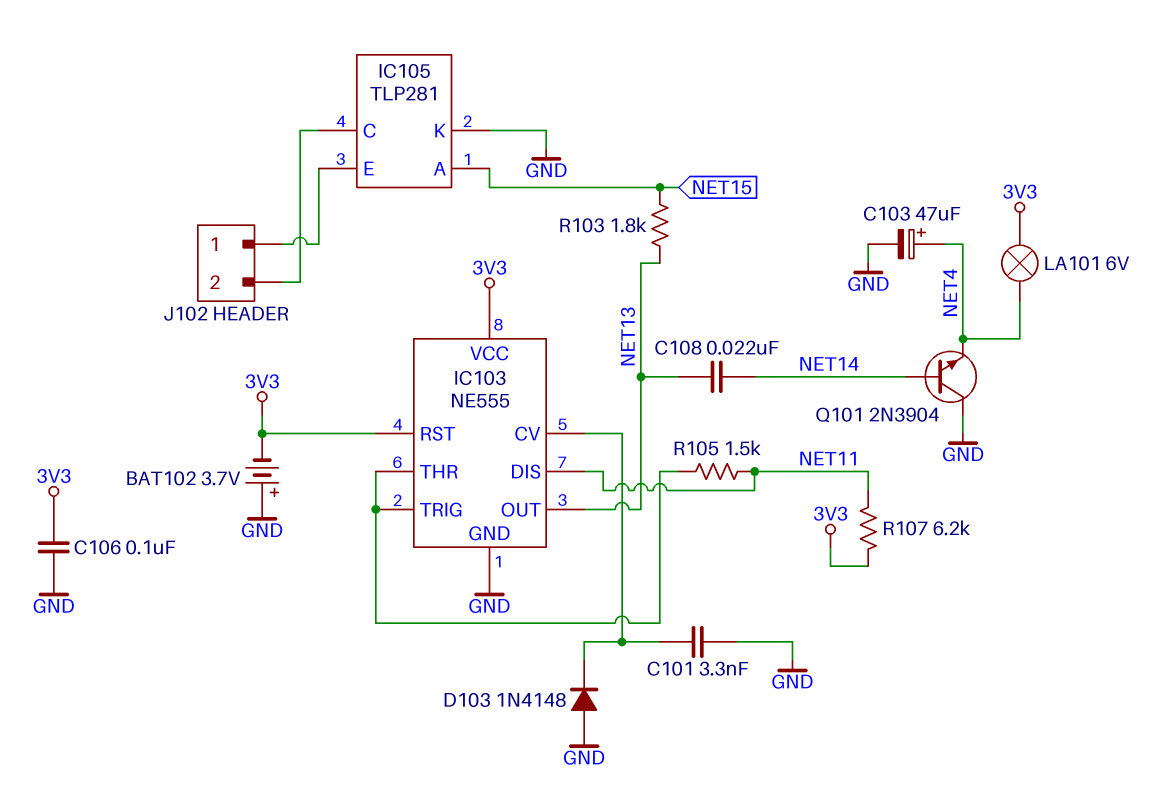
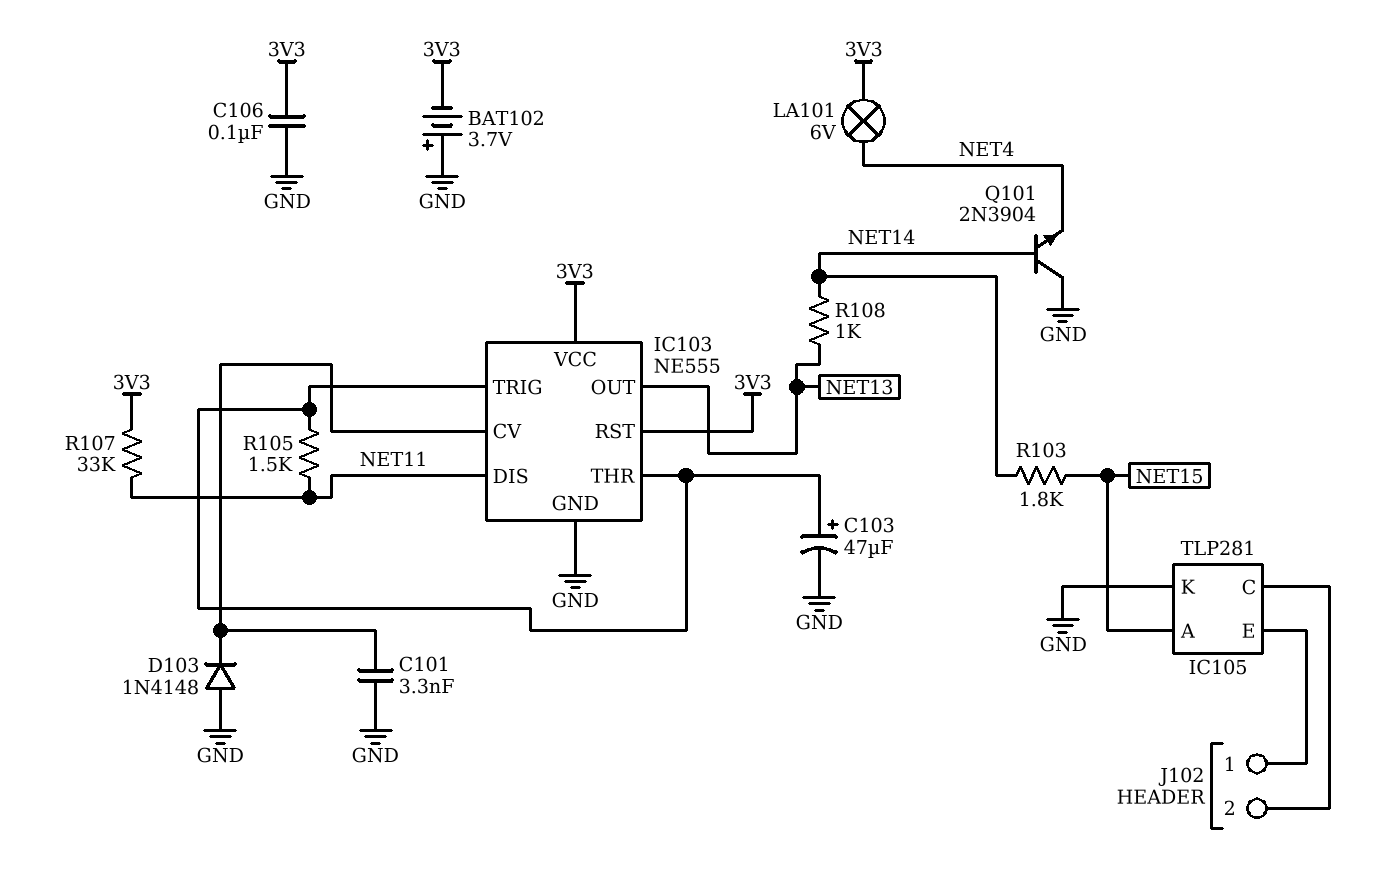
C103: 47uF (plus NET4, minus GND) -> 47uF (plus IC103/THR, minus GND)
C108: 22nF (NET13, NET14) -> none
R103: 1.8k (NET13, NET15) -> 1.8k (NET14, NET15)
R107: 6.2k (3V3, NET11) -> 33k (3V3, NET11)
R108: none -> 1k (NET13, NET14)

